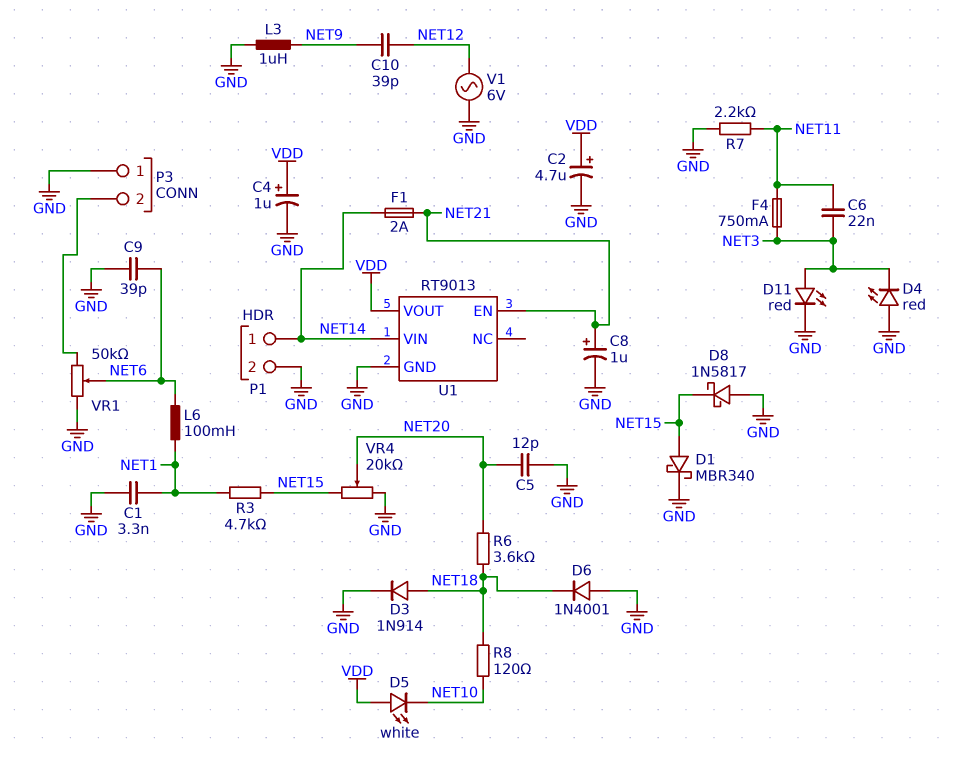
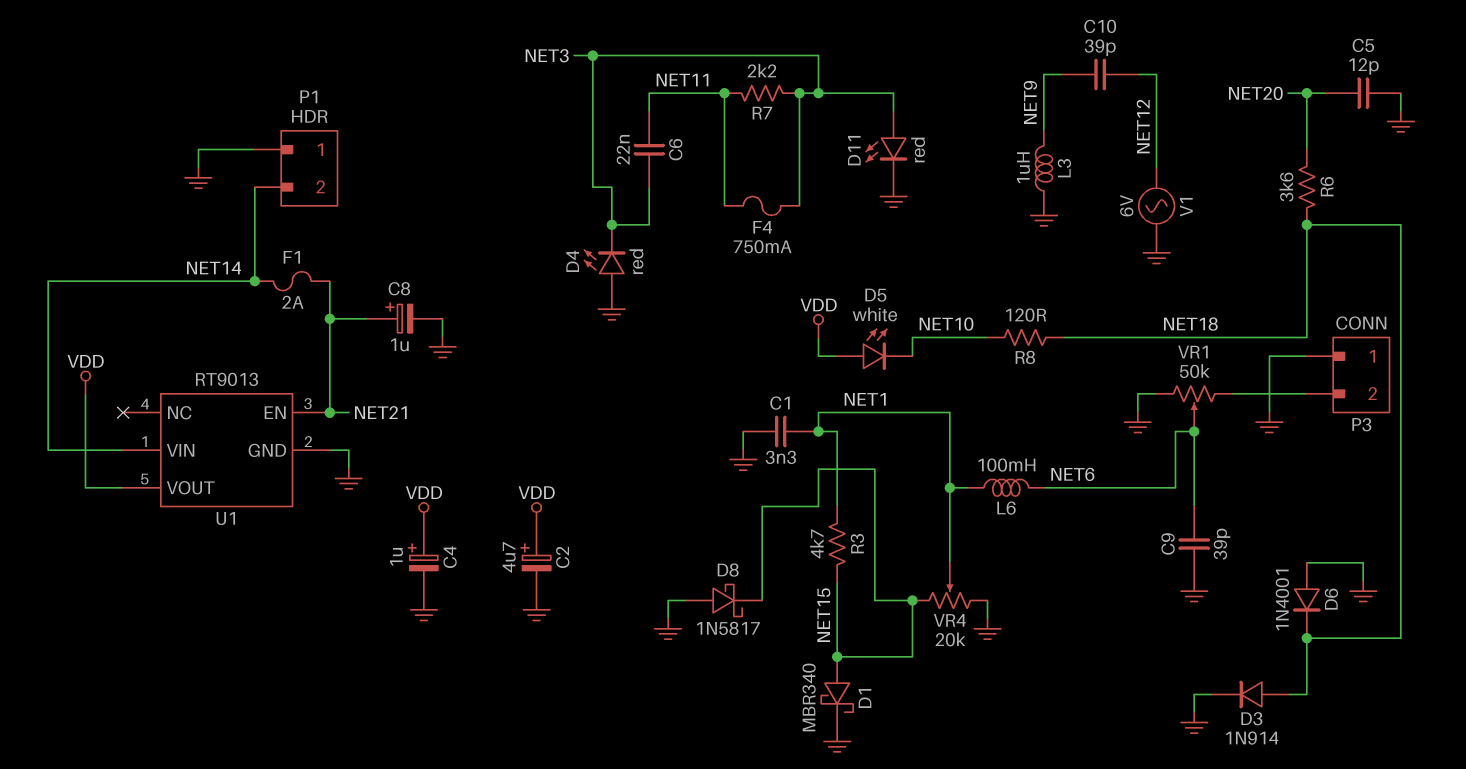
P1 pin 1: NET14 -> GND
P1 pin 2: GND -> NET14
R7: 2.2k (GND, NET11) -> 2.2k (NET3, NET11)
VR4: 20k (GND, NET15, wiper NET20) -> 20k (GND, NET15, wiper NET1)

